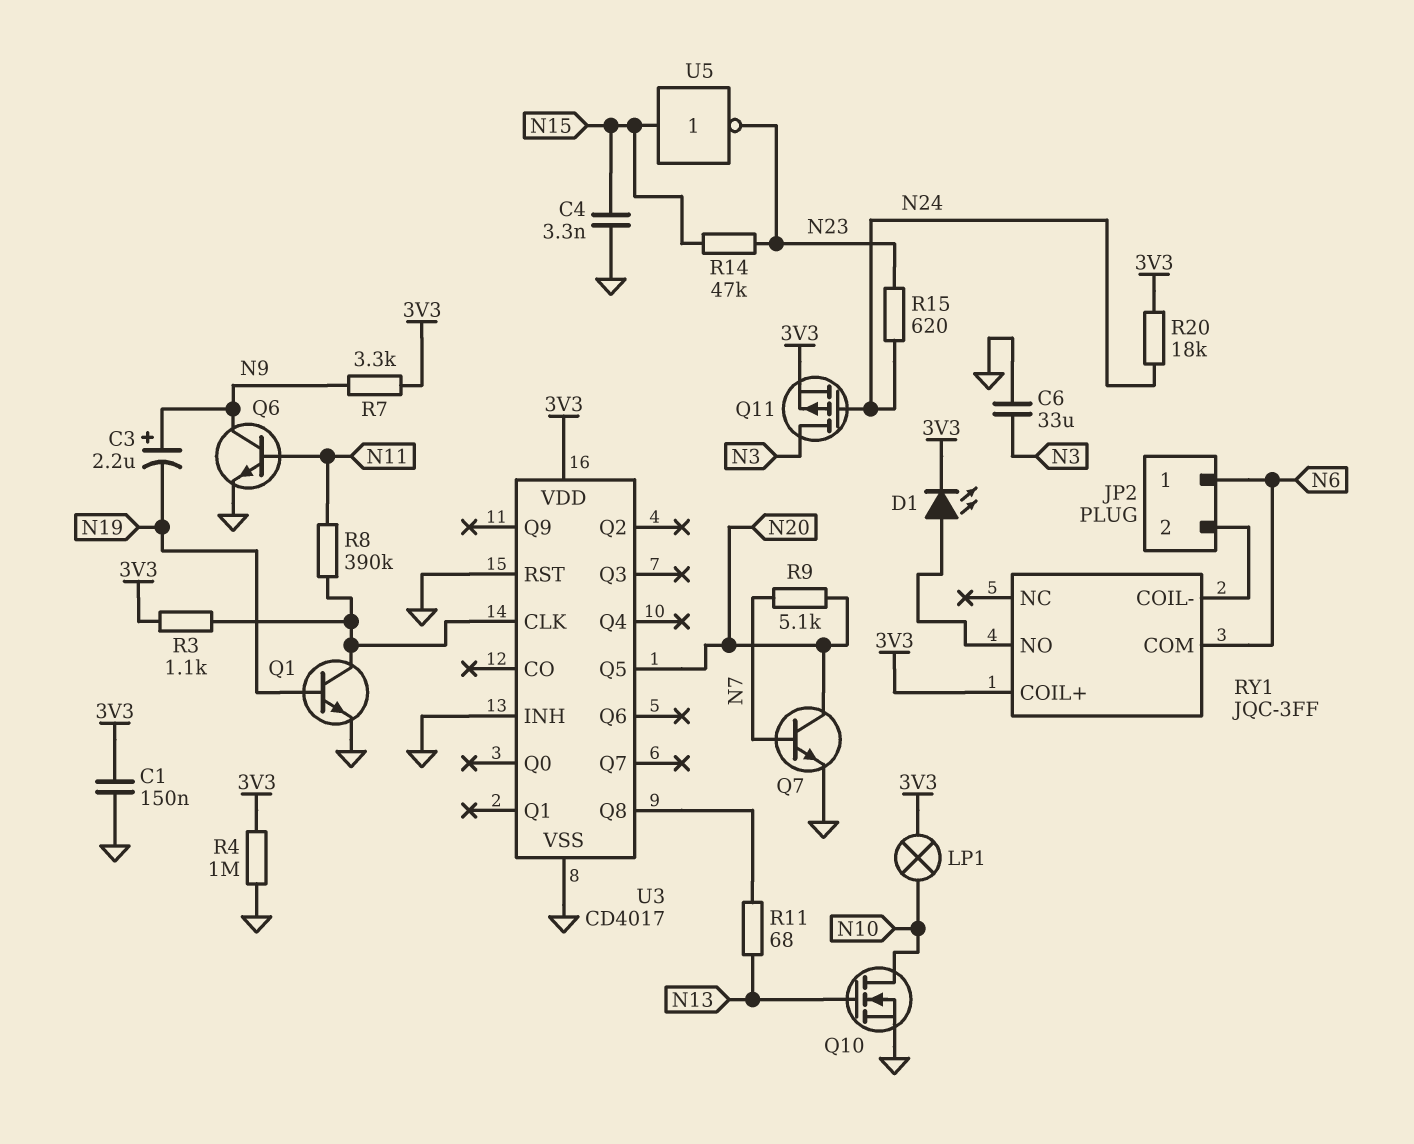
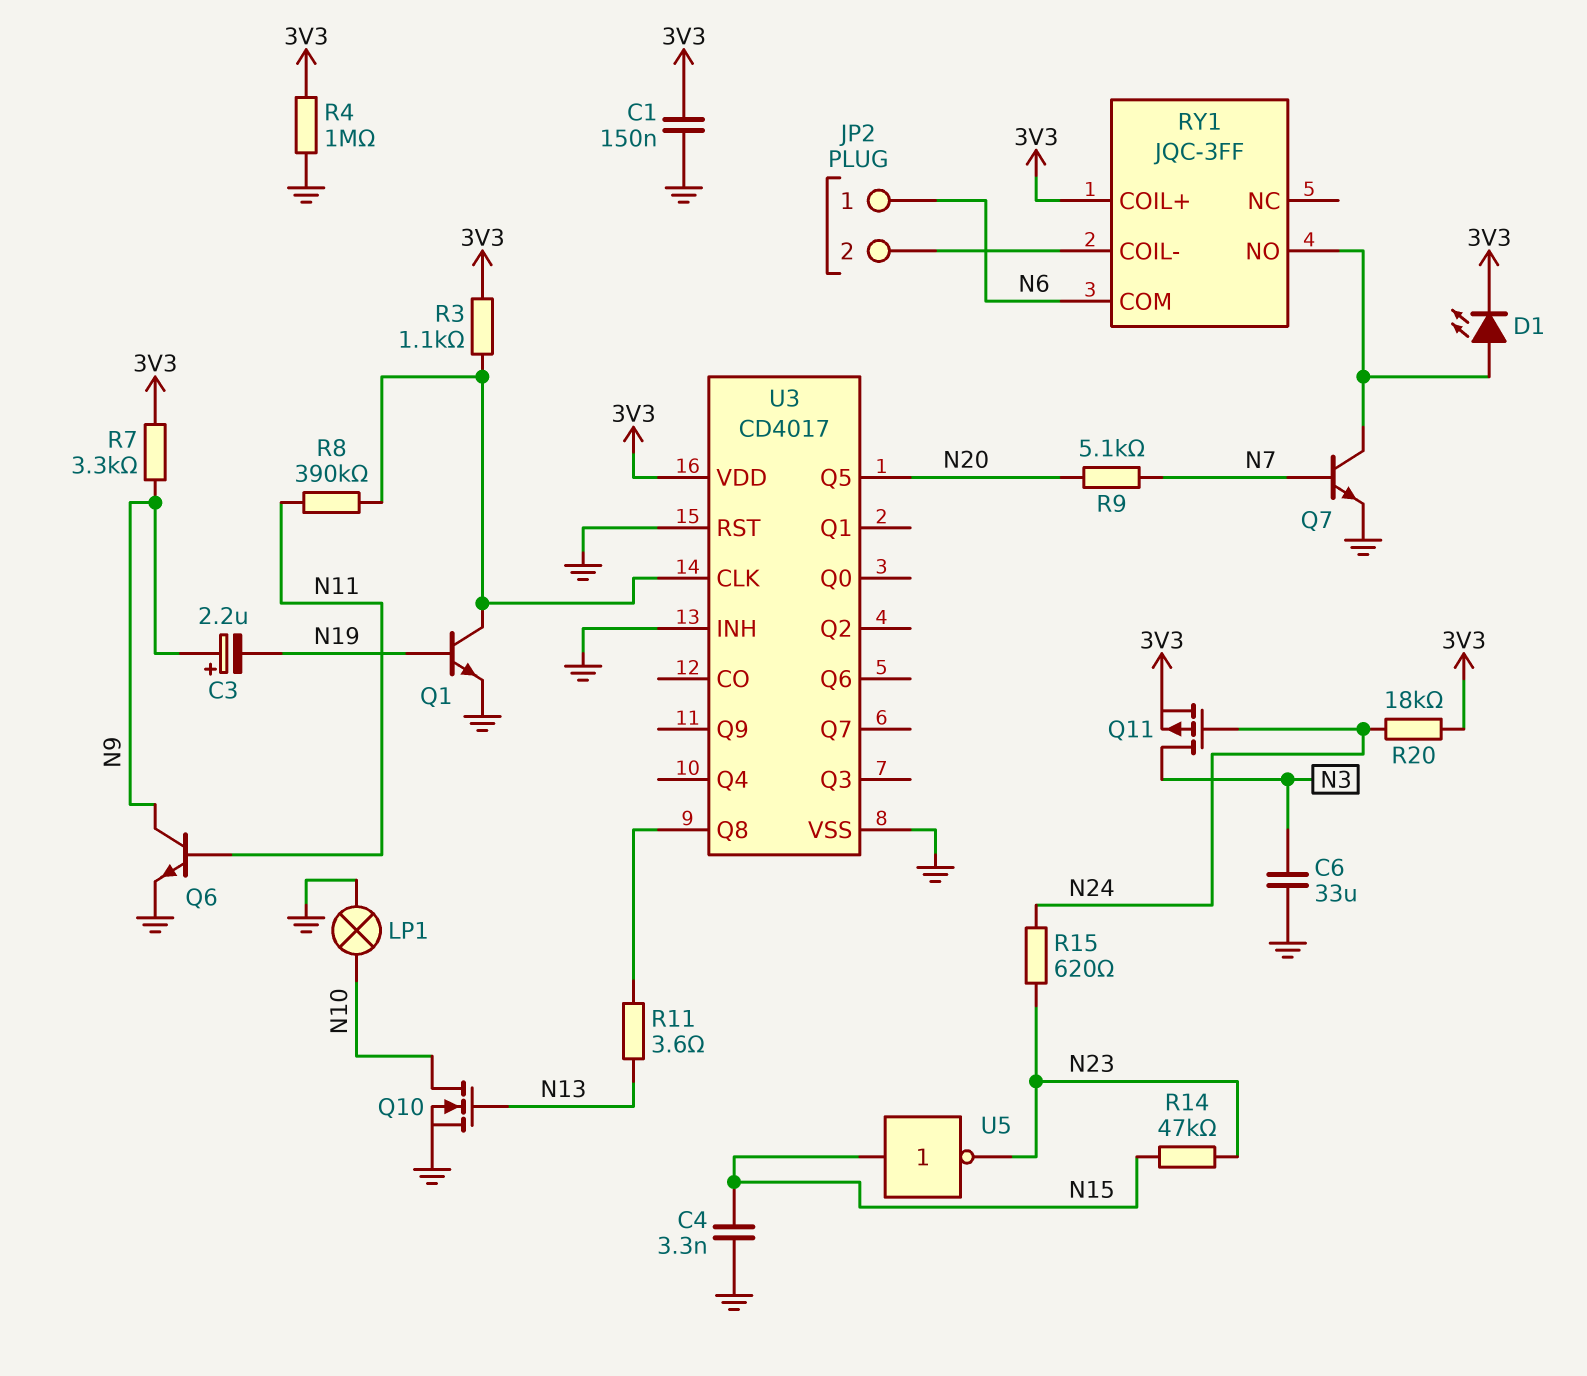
LP1: lamp (3V3, N10) -> lamp (GND, N10)
Q7: NPN (B N7, C N20, E GND) -> NPN (B N7, C RY1/NO, E GND)
R11: 68 (N13, U3/Q8) -> 3.6 (N13, U3/Q8)

